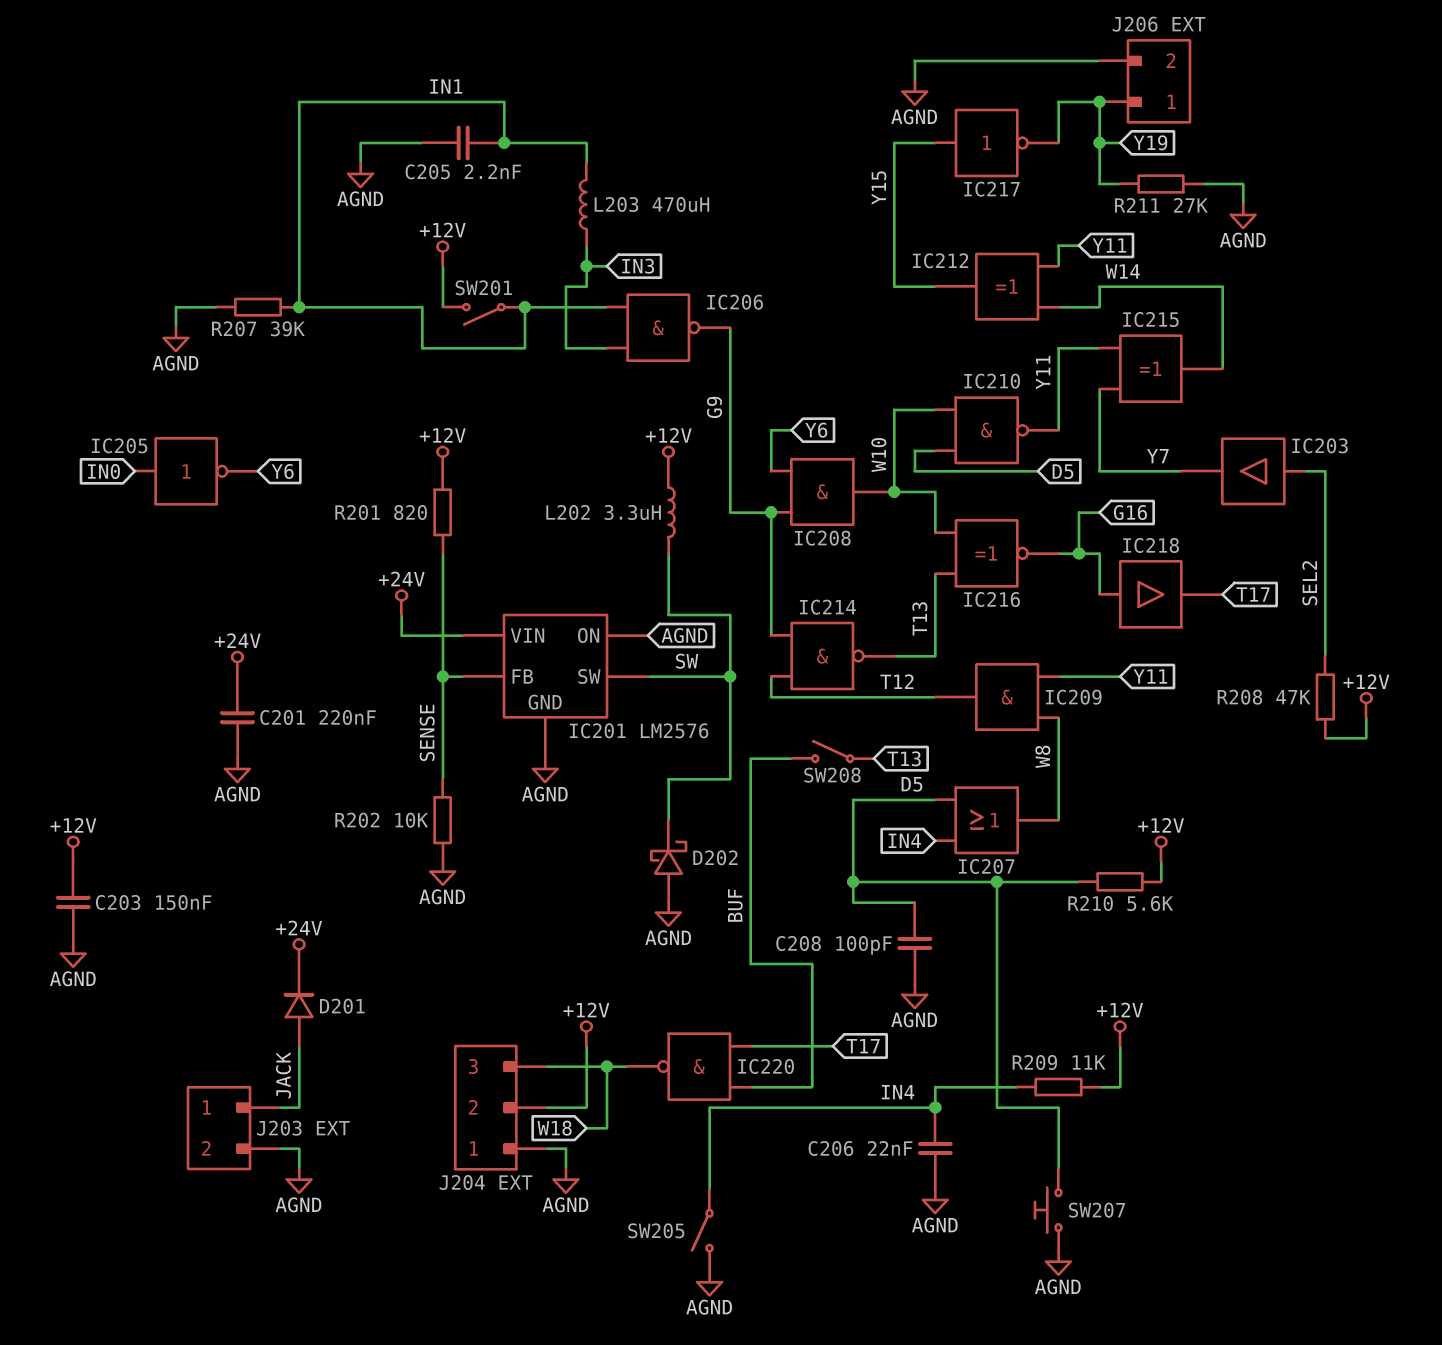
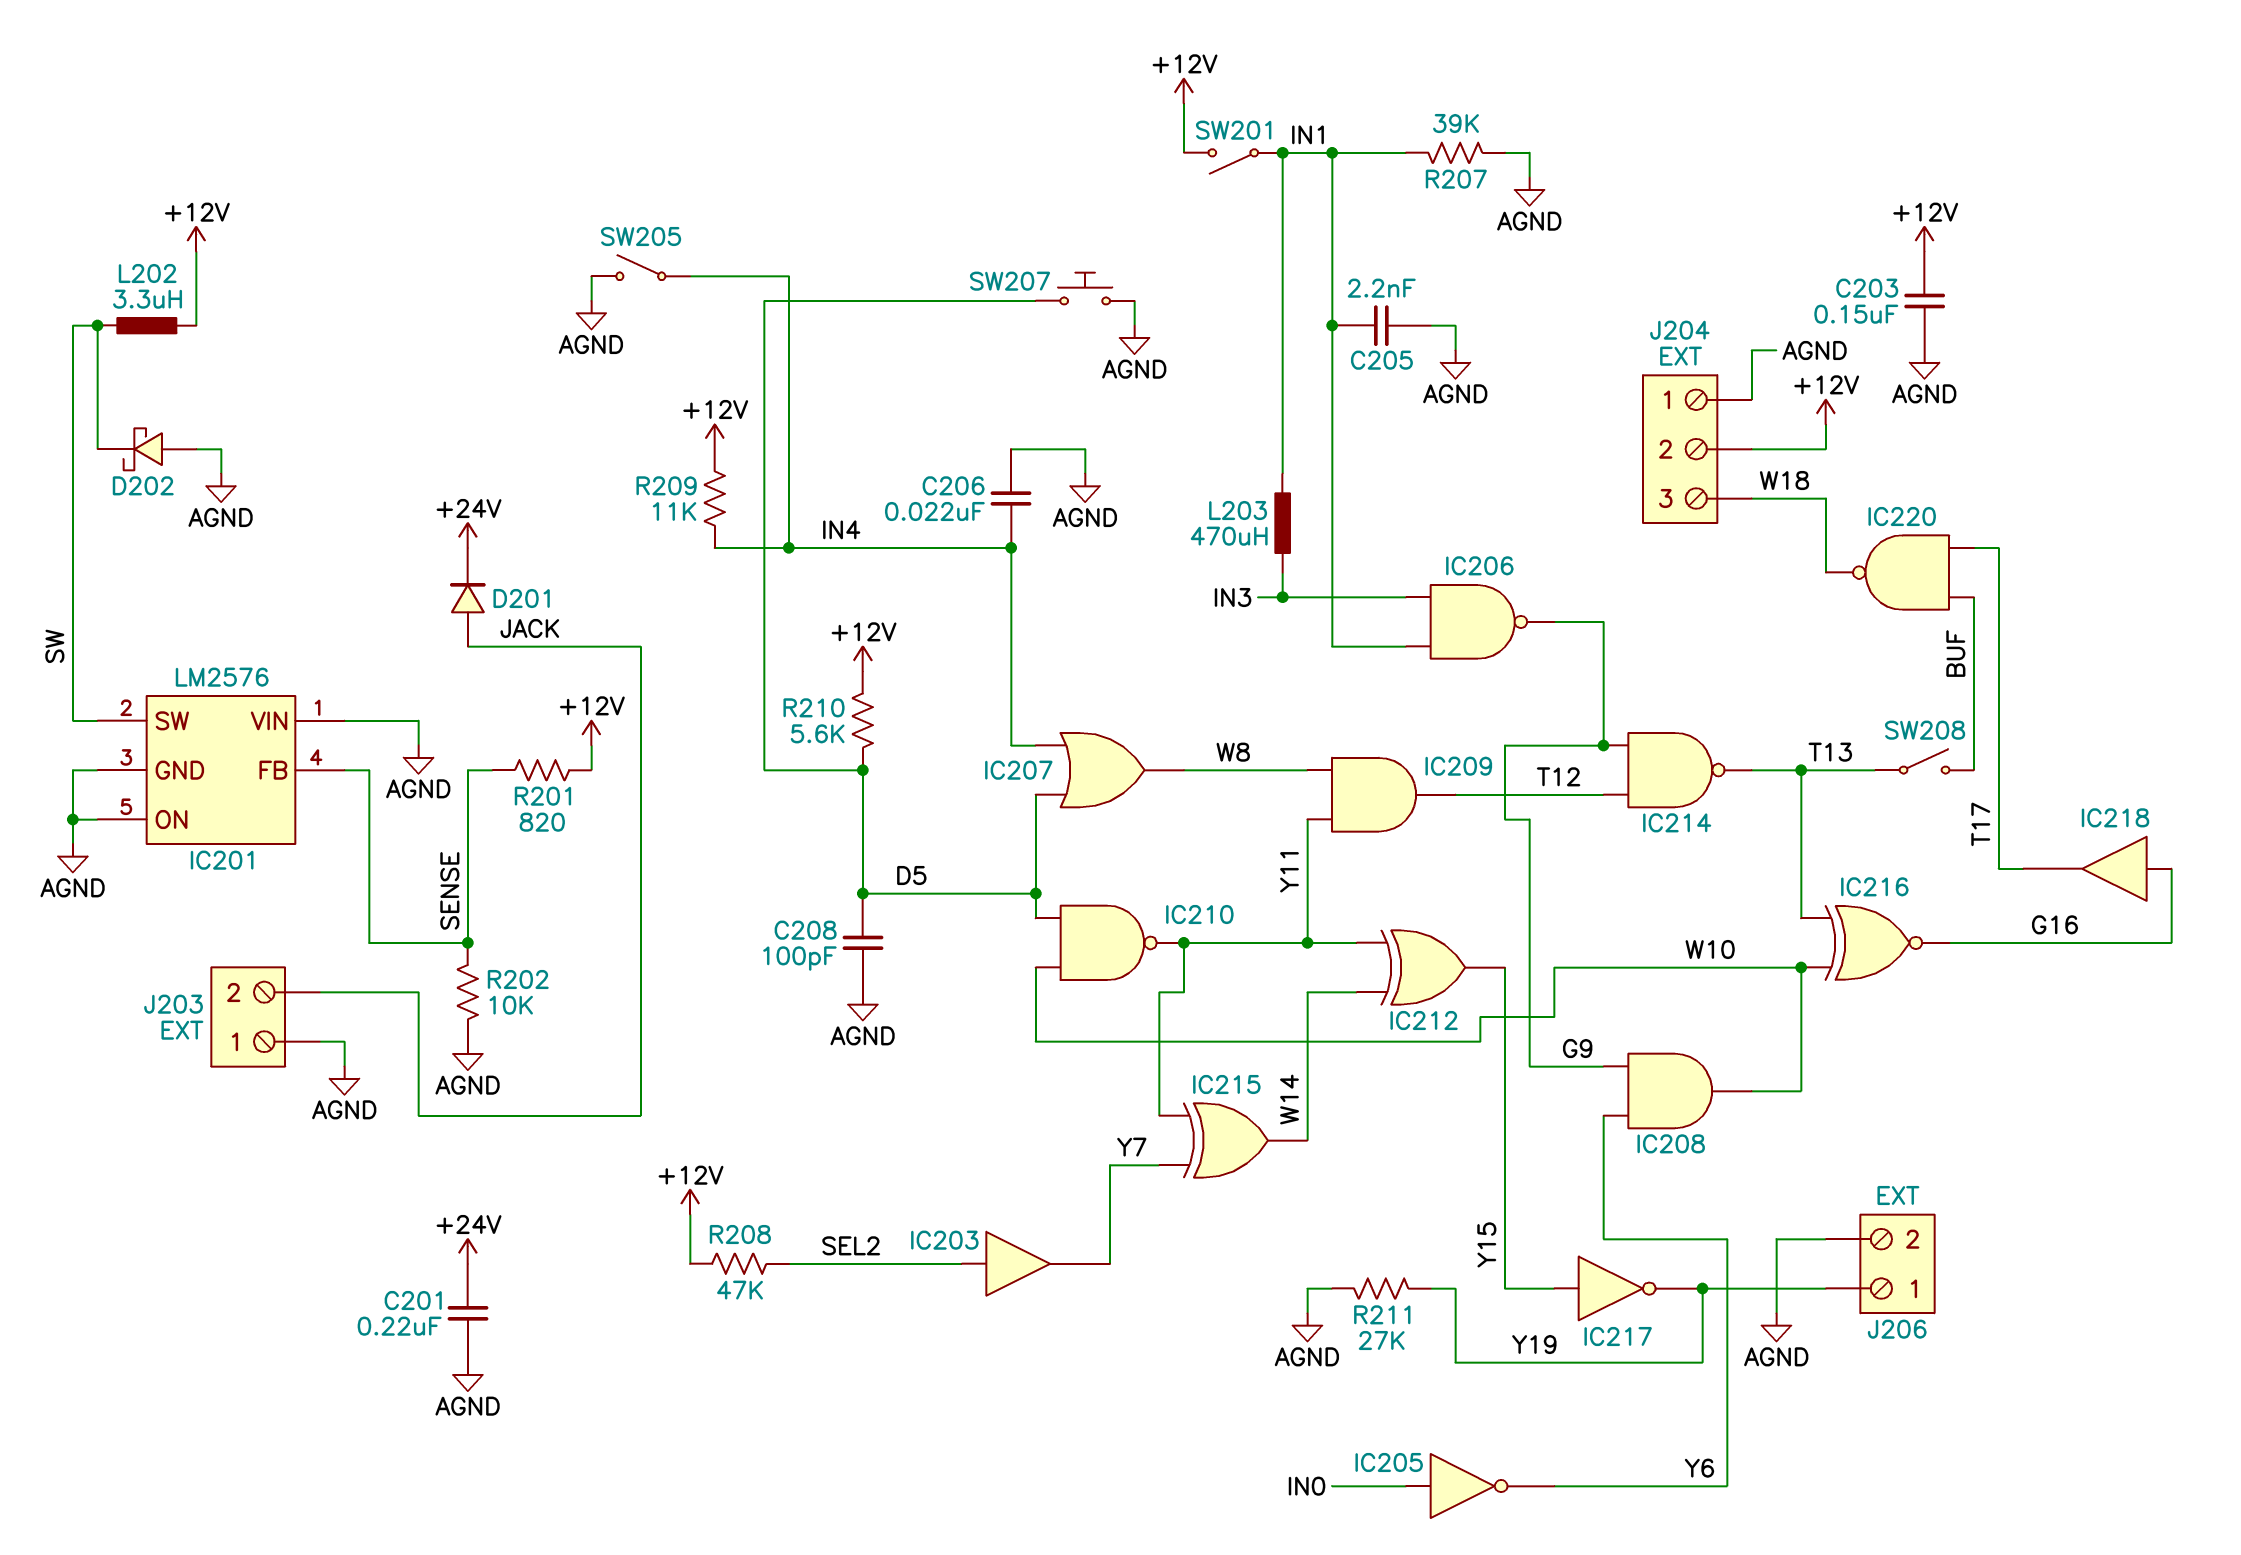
IC201 pin VIN: +24V -> AGND
J203 pin 1: JACK -> AGND
J203 pin 2: AGND -> JACK

